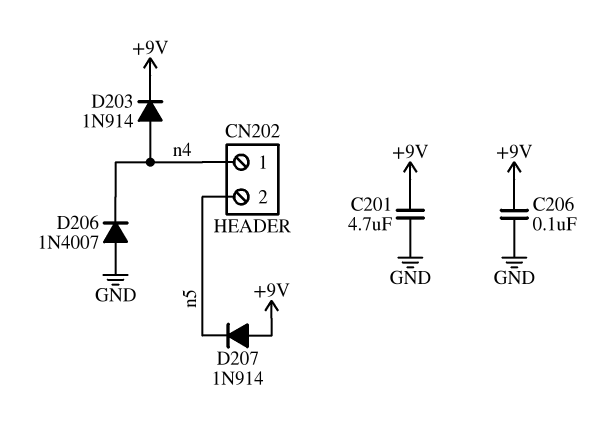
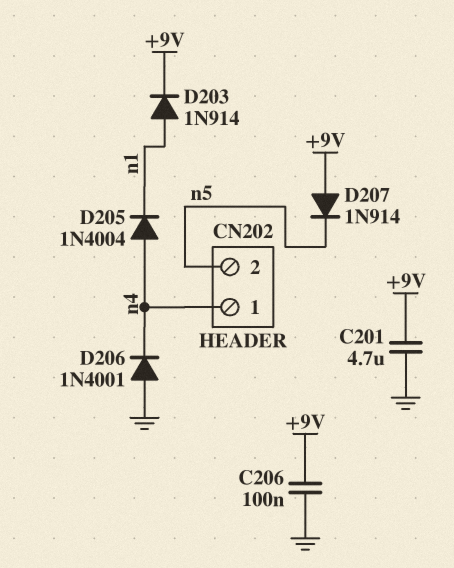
D203: diode 1N914 (A n4, K +9V) -> diode 1N914 (A n1, K +9V)
D205: none -> diode 1N4004 (A n4, K n1)
D206: diode 1N4007 (A GND, K n4) -> diode 1N4001 (A GND, K n4)

